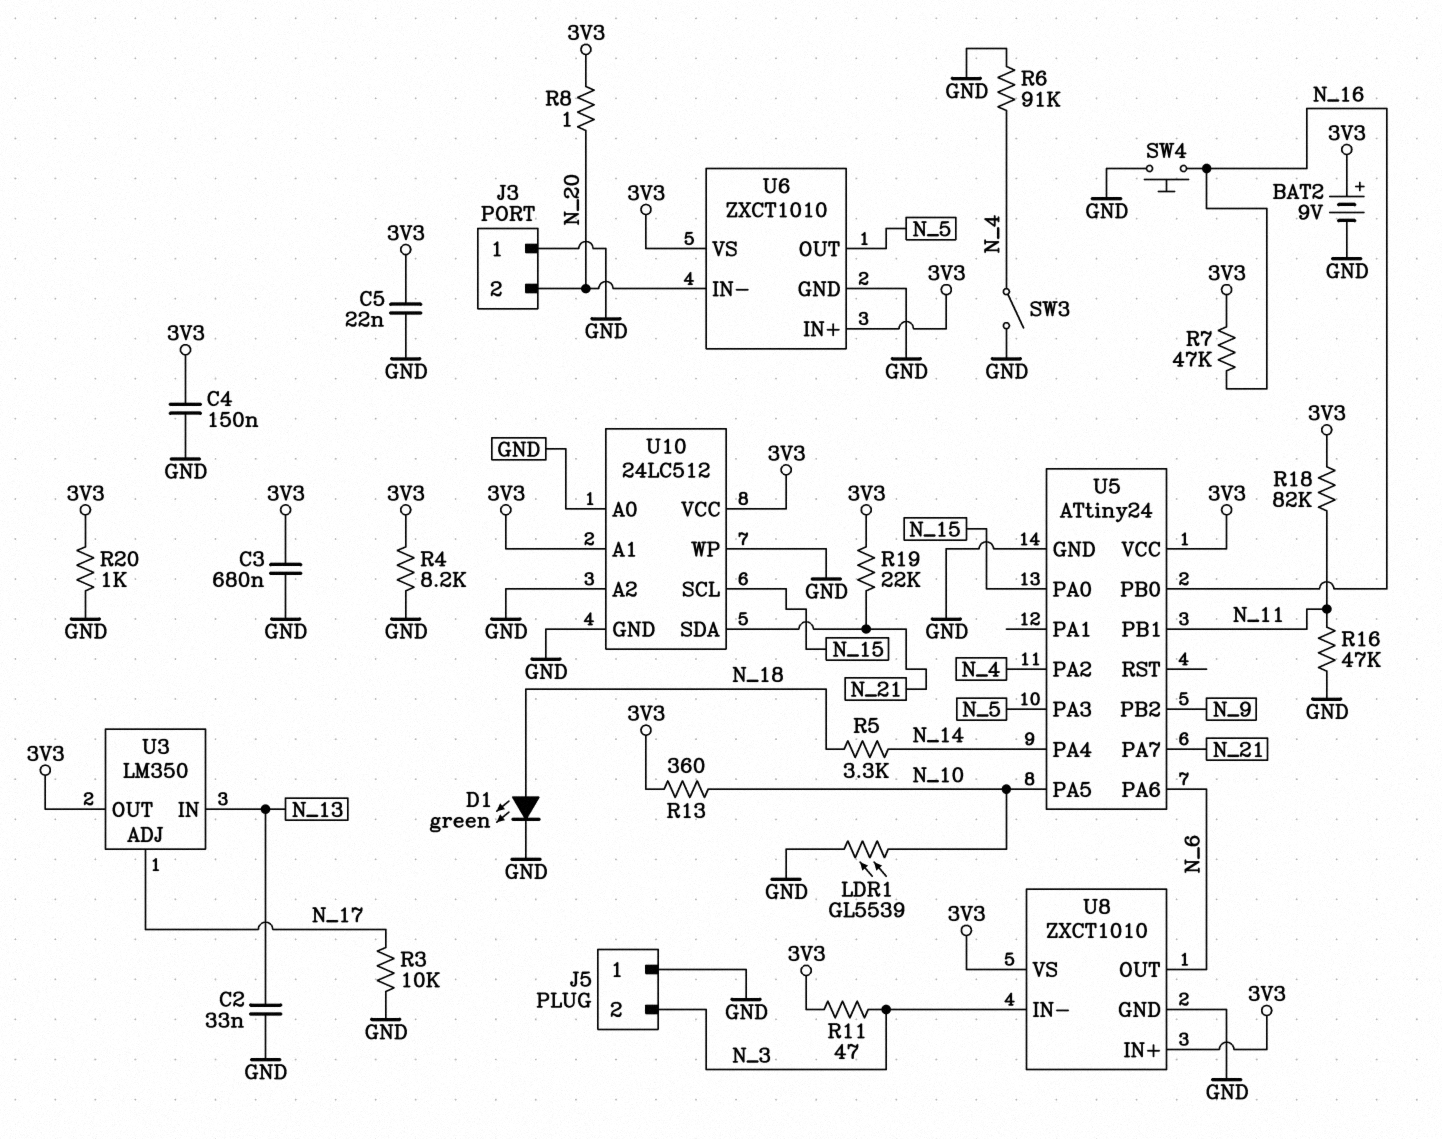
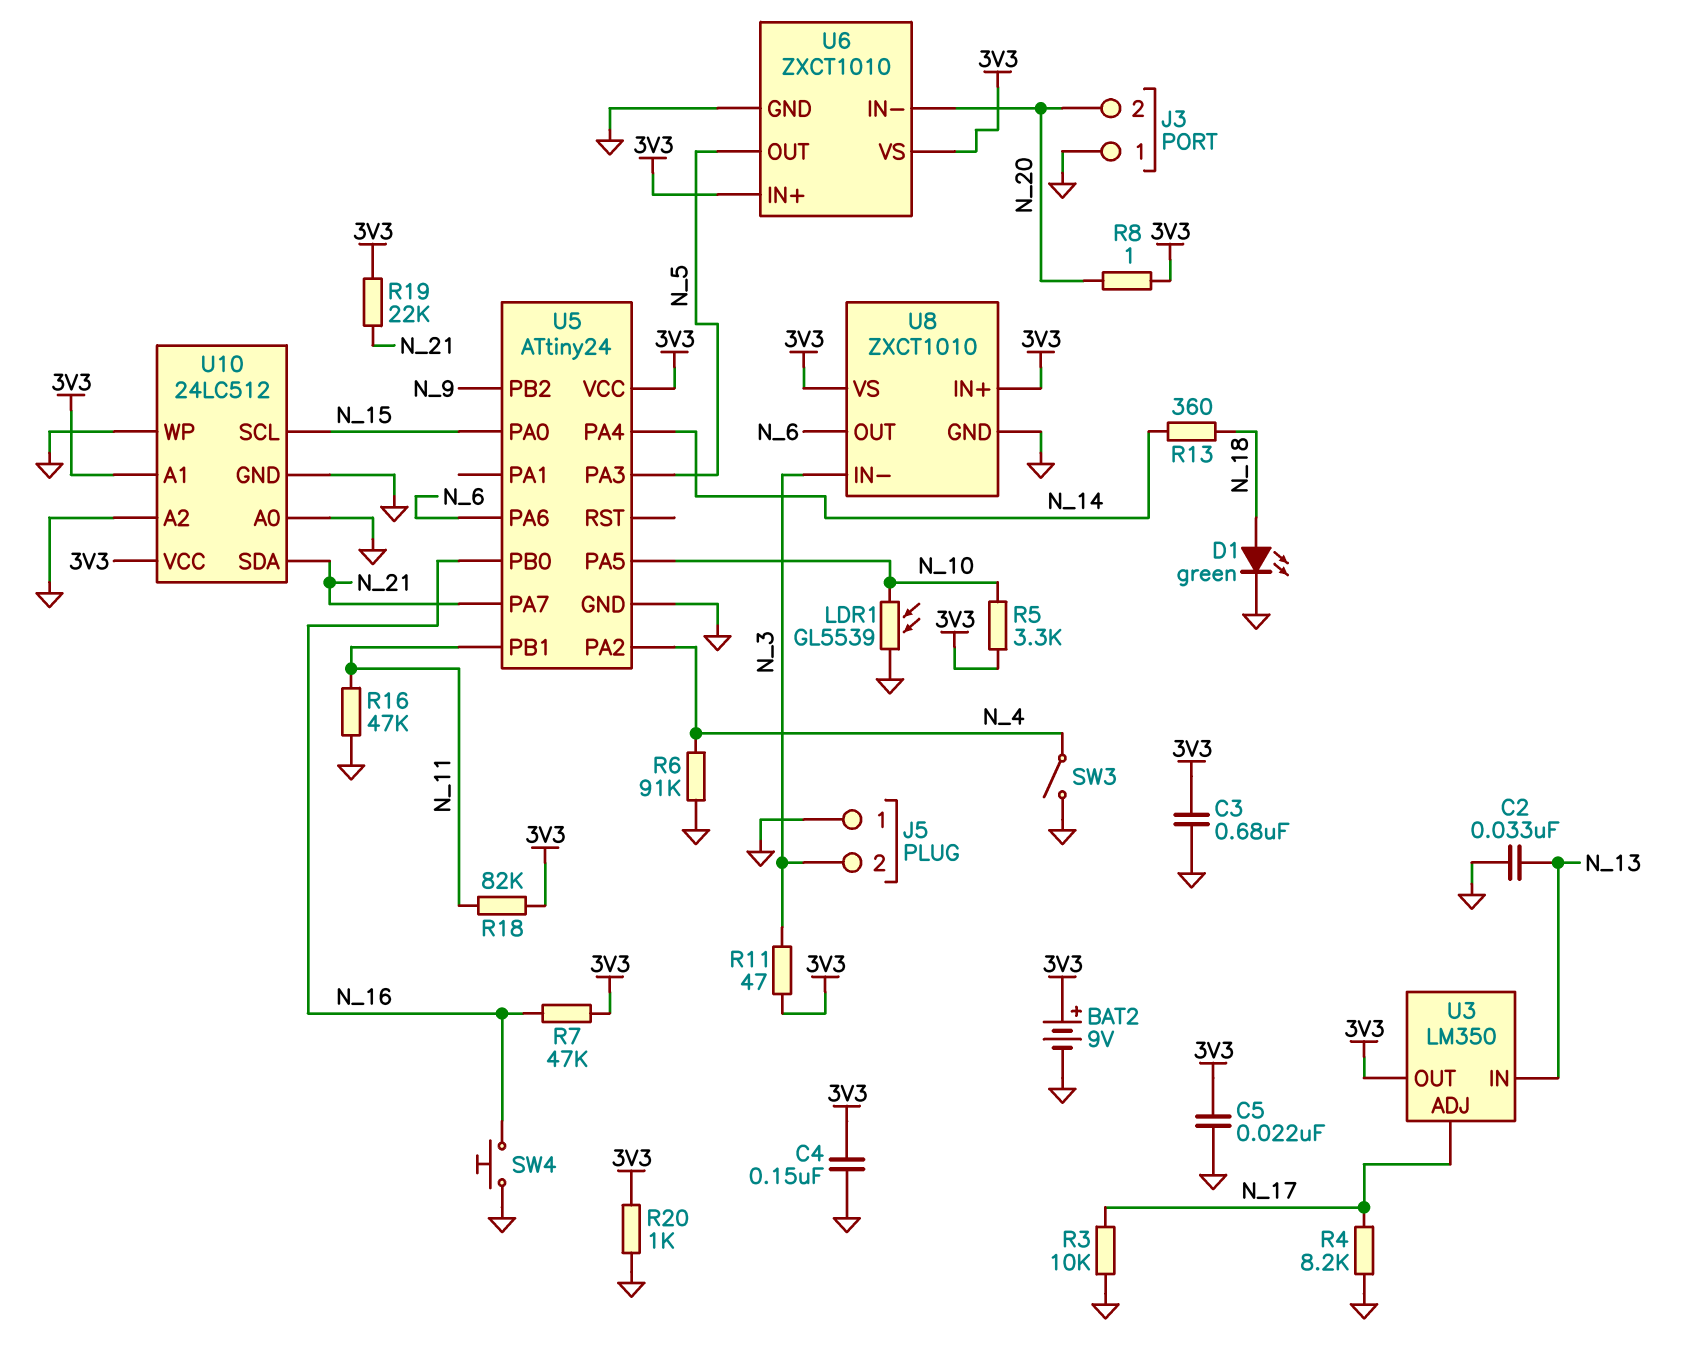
R4: 8.2k (3V3, GND) -> 8.2k (GND, N_17)
R5: 3.3k (N_14, N_18) -> 3.3k (3V3, N_10)
R13: 360 (3V3, N_10) -> 360 (N_14, N_18)

